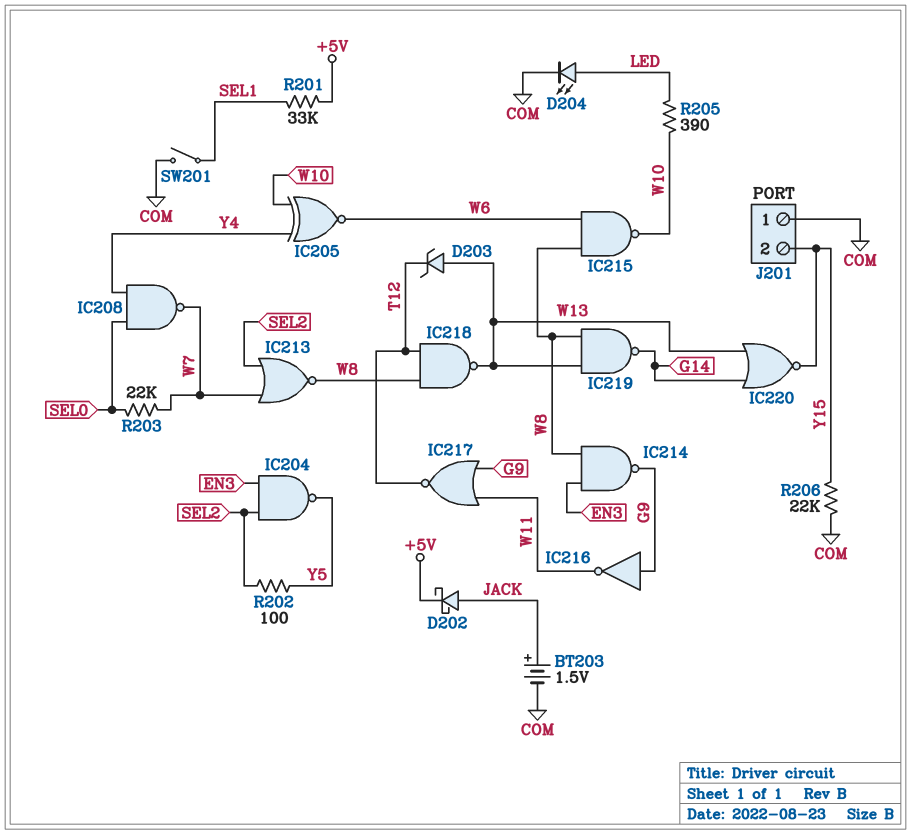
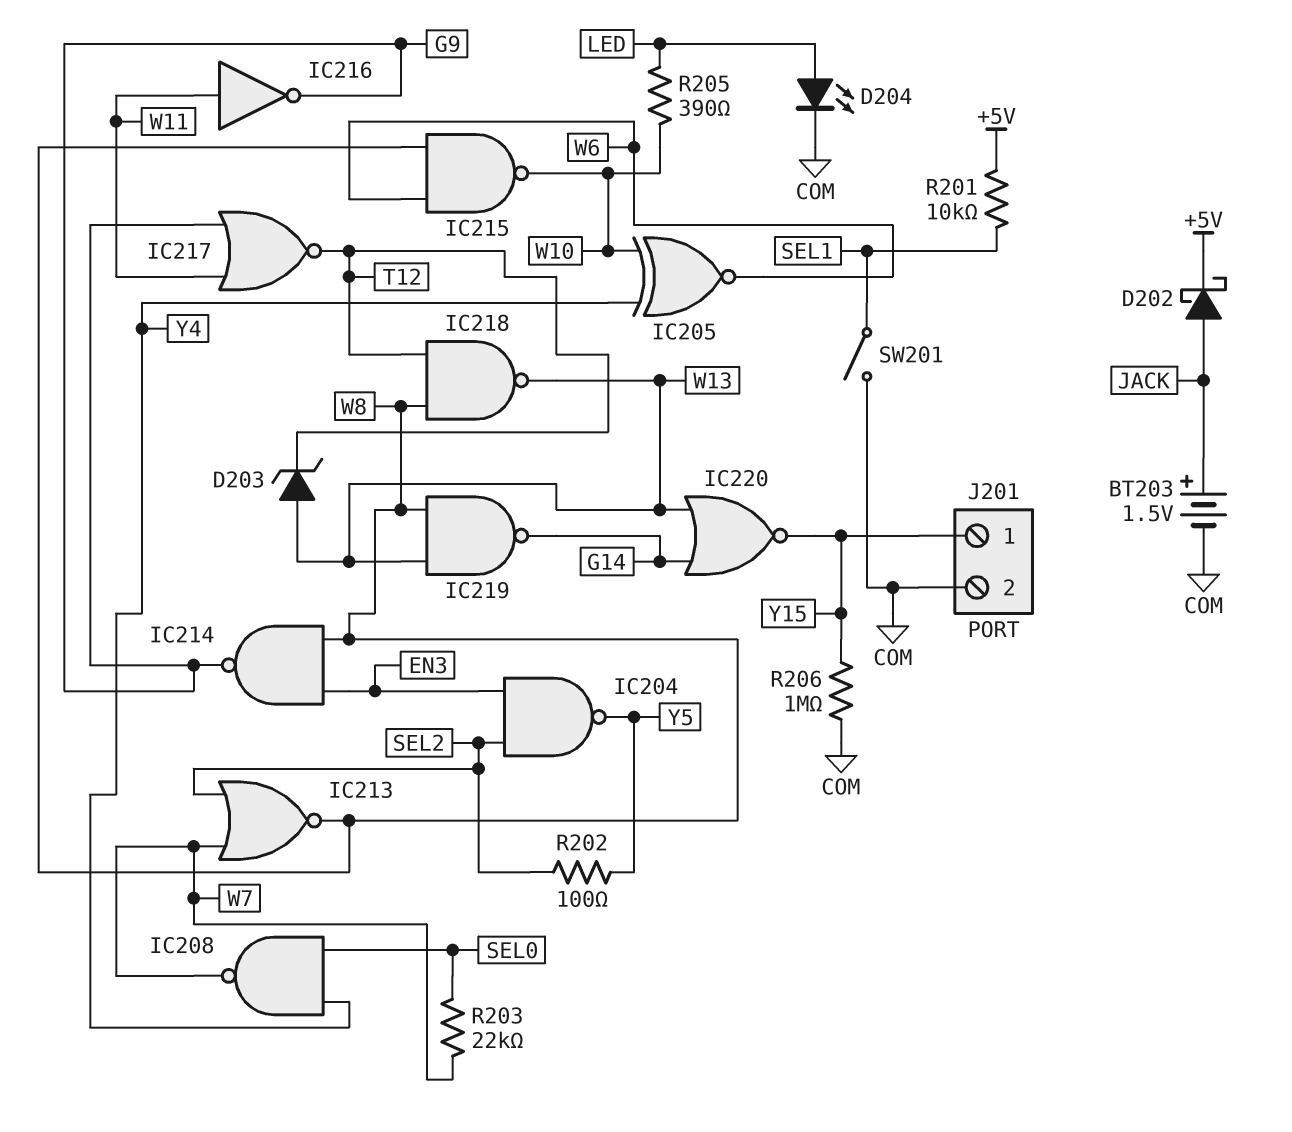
IC216: NOT (in G9, out W11) -> NOT (in W11, out G9)
J201 pin 1: COM -> Y15
J201 pin 2: Y15 -> COM
R201: 33k (+5V, SEL1) -> 10k (+5V, SEL1)
R206: 22k (COM, Y15) -> 1M (COM, Y15)

